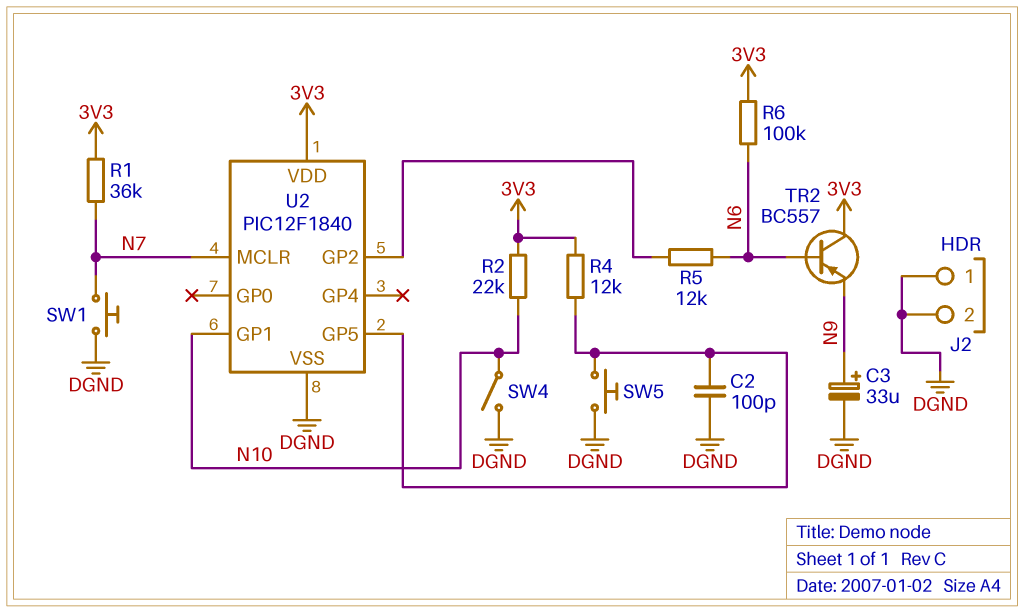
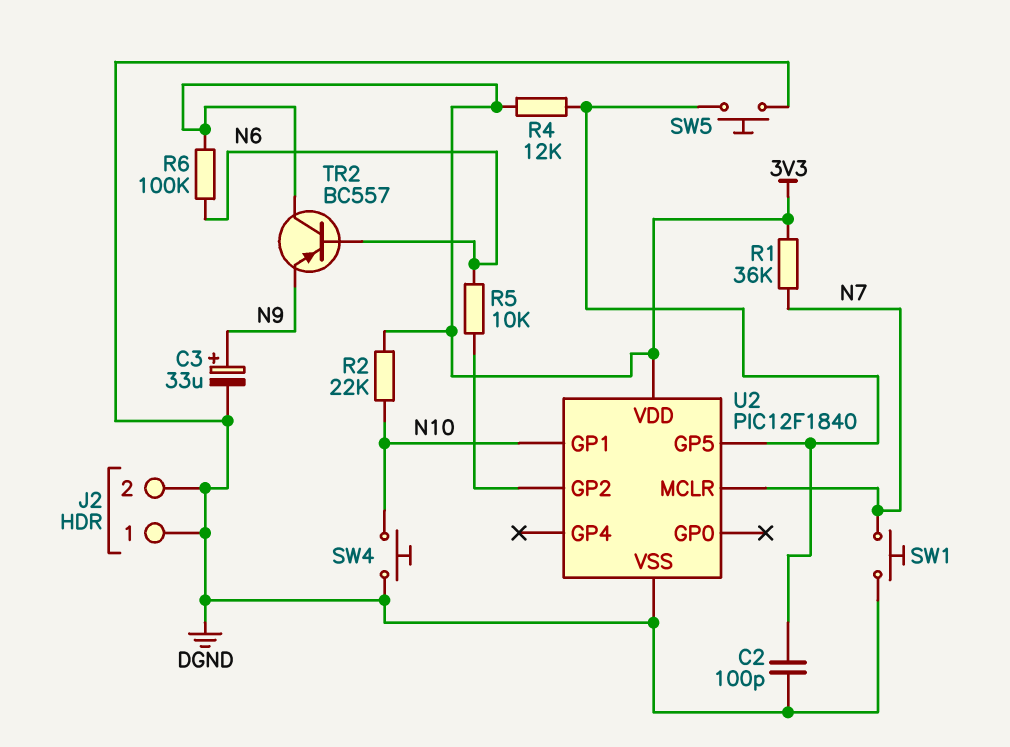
R5: 12k (N6, U2/GP2) -> 10k (N6, U2/GP2)
SW4: switch (DGND, N10) -> button (DGND, N10)

